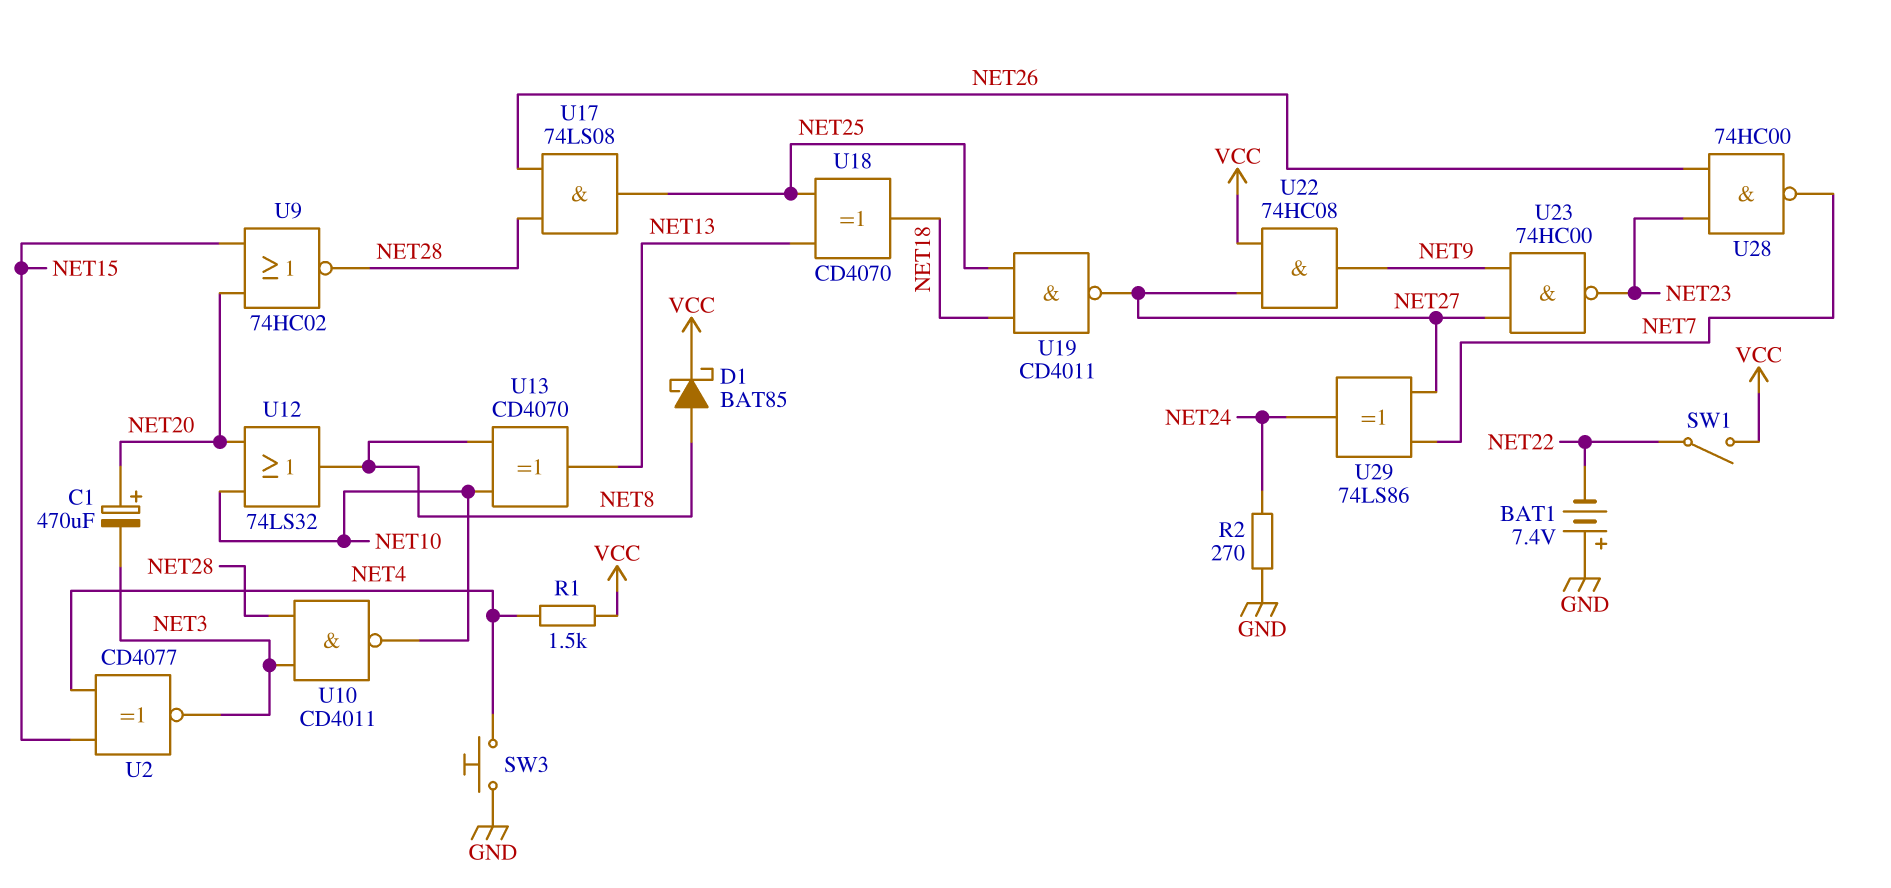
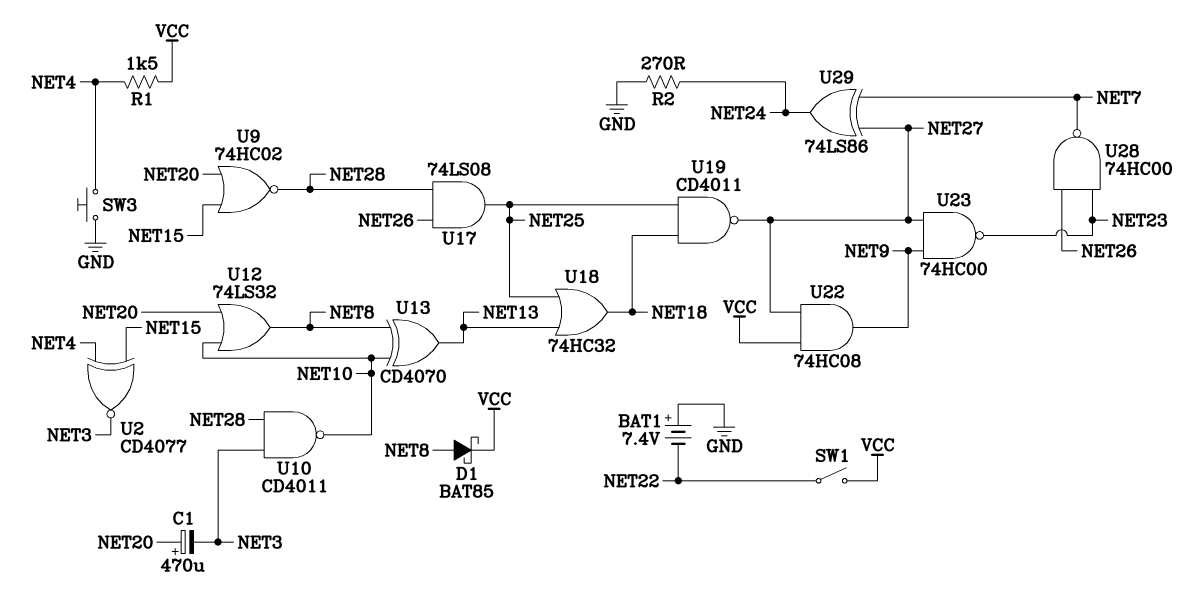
U18: XOR CD4070 (in NET13, in NET25, out NET18) -> OR 74HC32 (in NET13, in NET25, out NET18)

